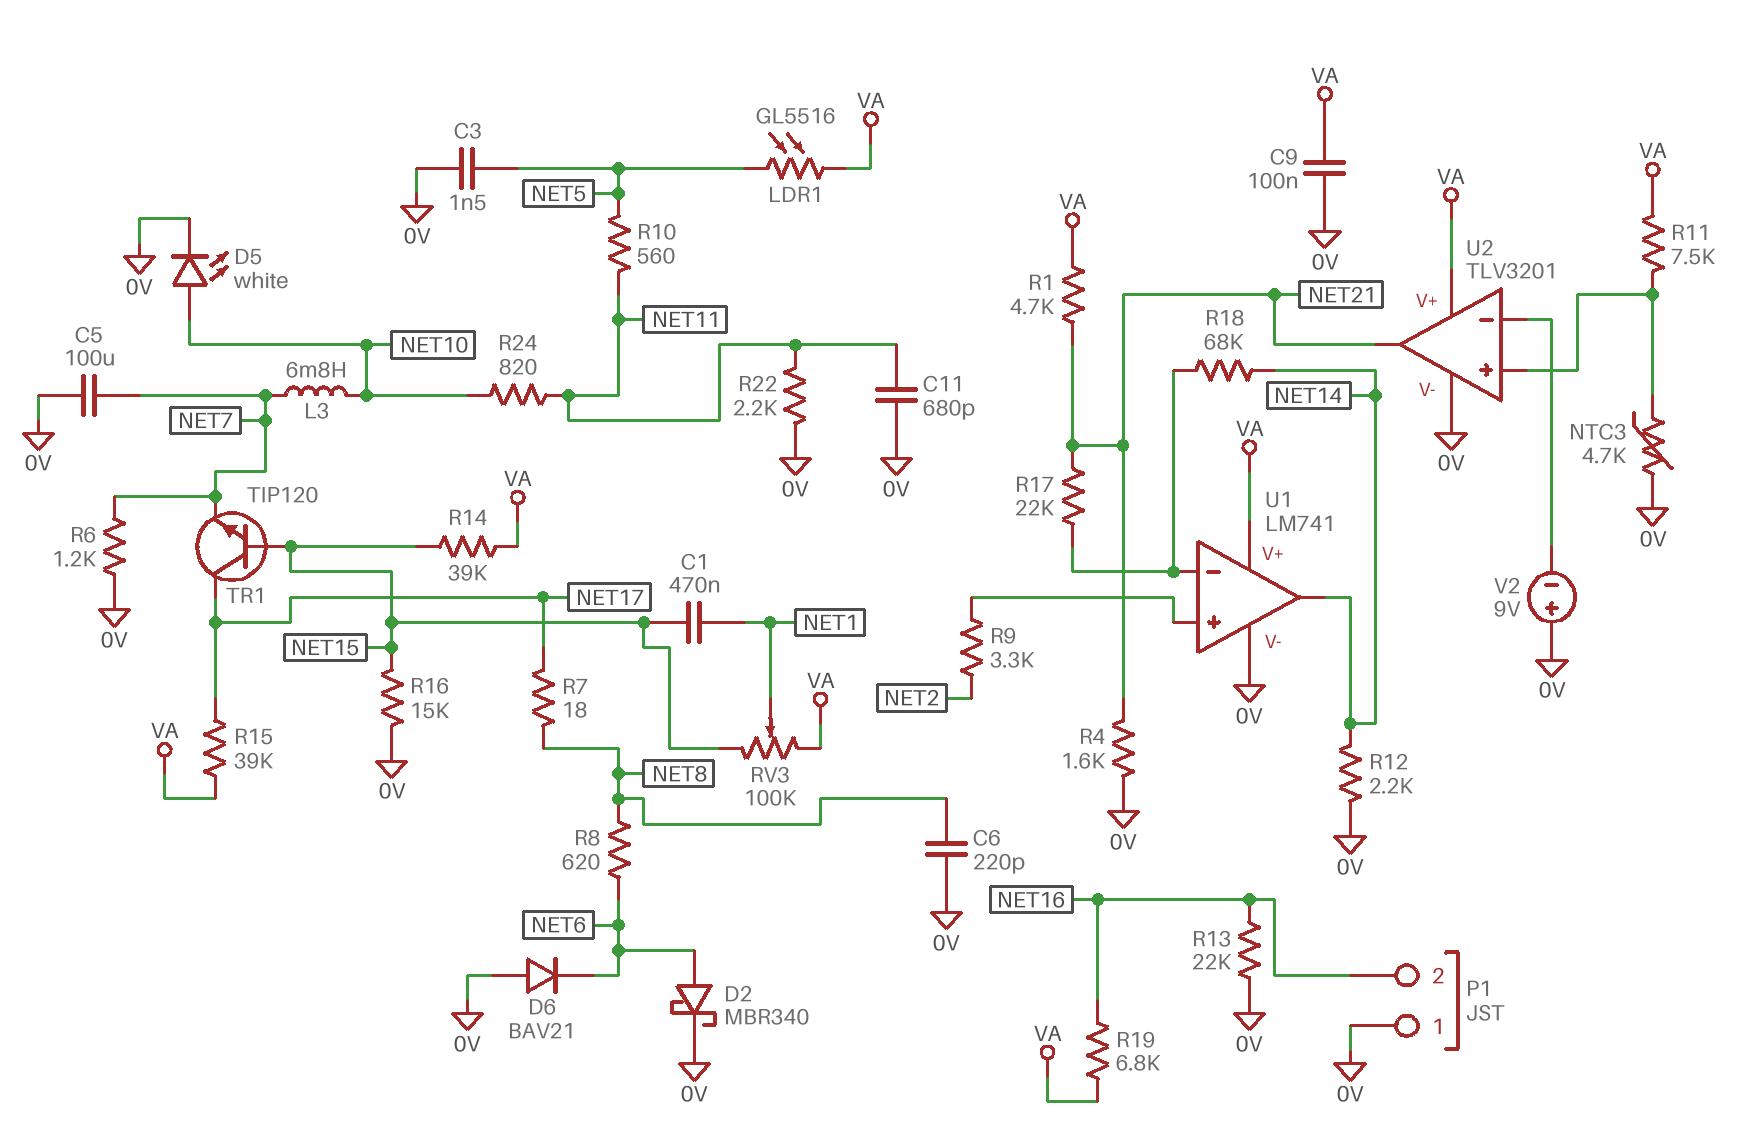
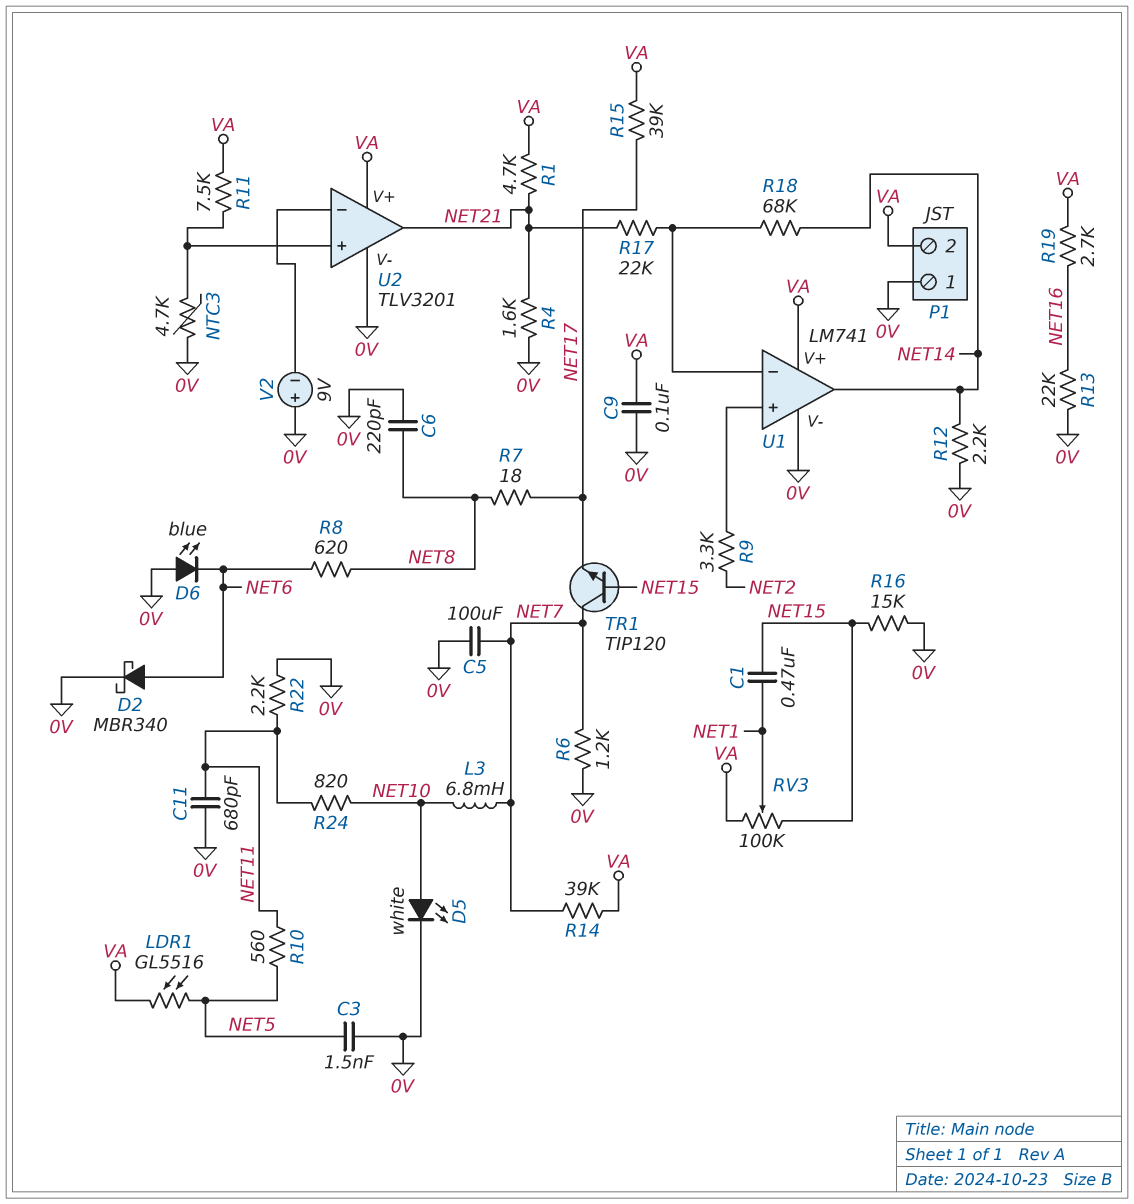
D6: diode BAV21 (A 0V, K NET6) -> LED blue (A 0V, K NET6)
P1 pin 2: NET16 -> VA
R14: 39k (NET15, VA) -> 39k (NET7, VA)
R19: 6.8k (NET16, VA) -> 2.7k (NET16, VA)
TR1: NPN TIP120 (B NET15, C NET17, E NET7) -> NPN TIP120 (B NET15, C NET7, E NET17)

